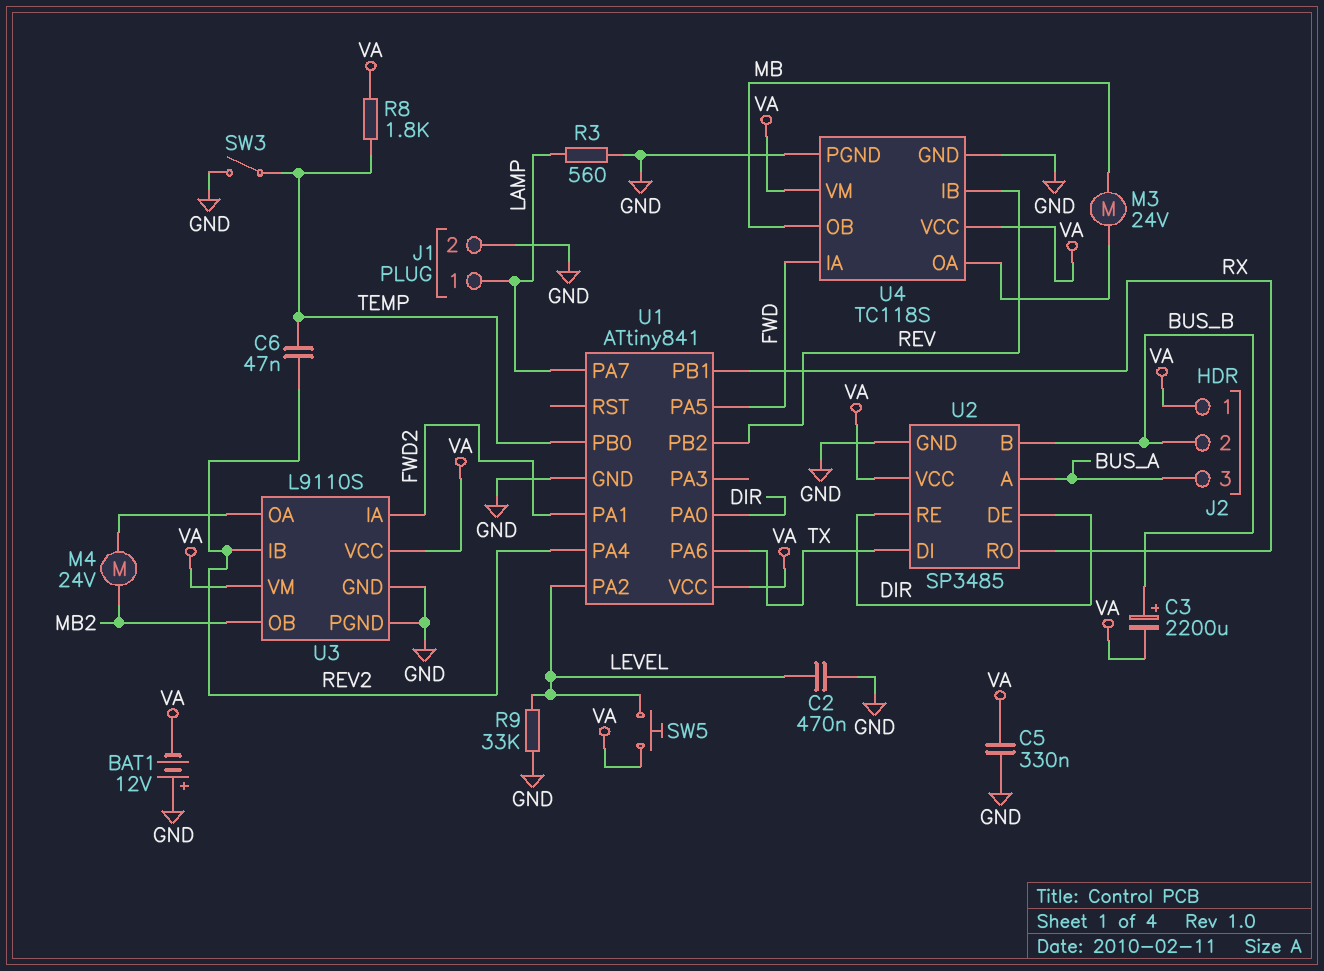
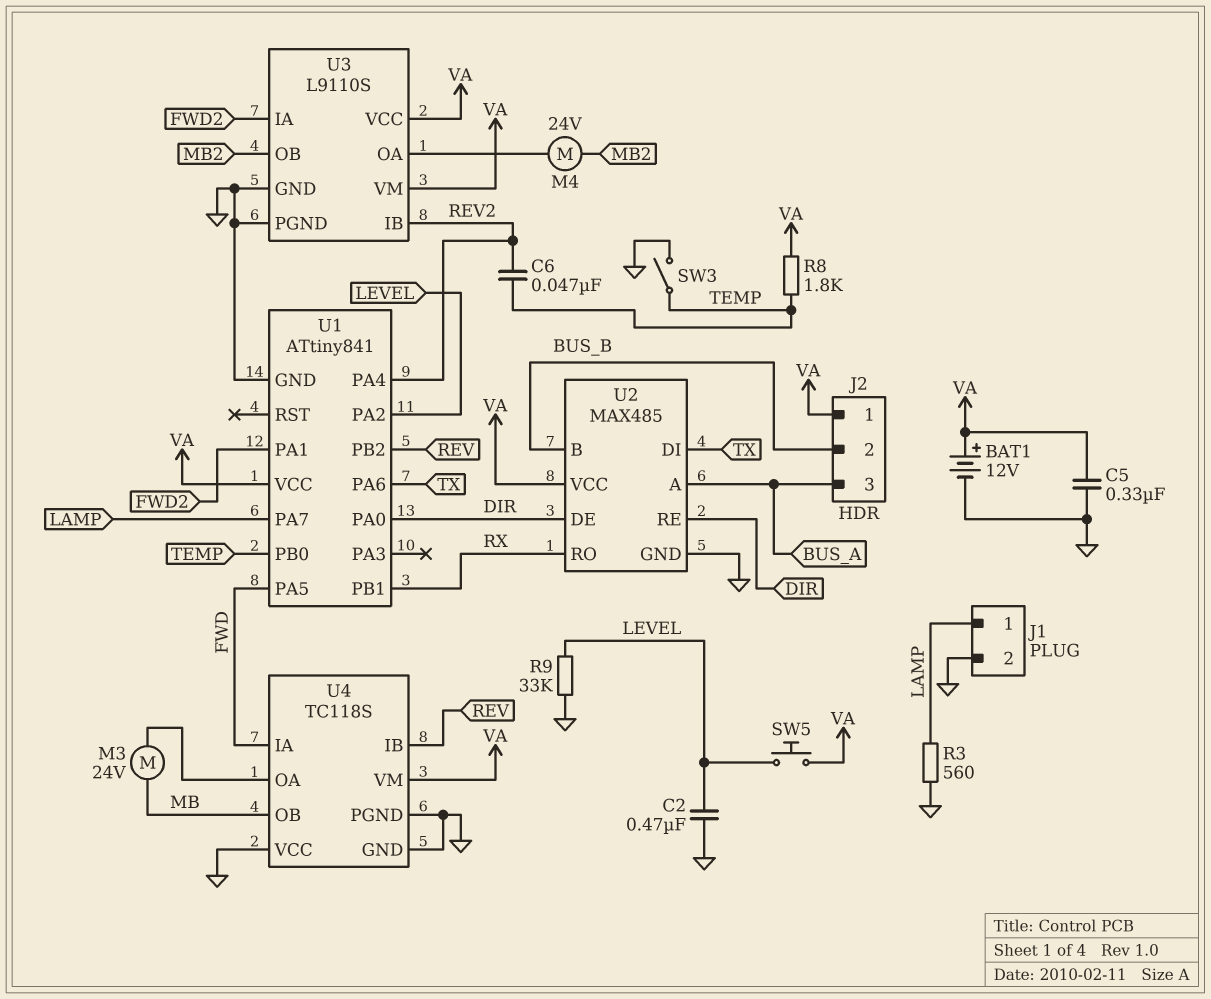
BAT1: 12V (plus GND, minus VA) -> 12V (plus VA, minus GND)
C3: 2200uF (plus BUS_B, minus VA) -> none
U2: SP3485 -> MAX485
U4 pin VCC: VA -> GND

